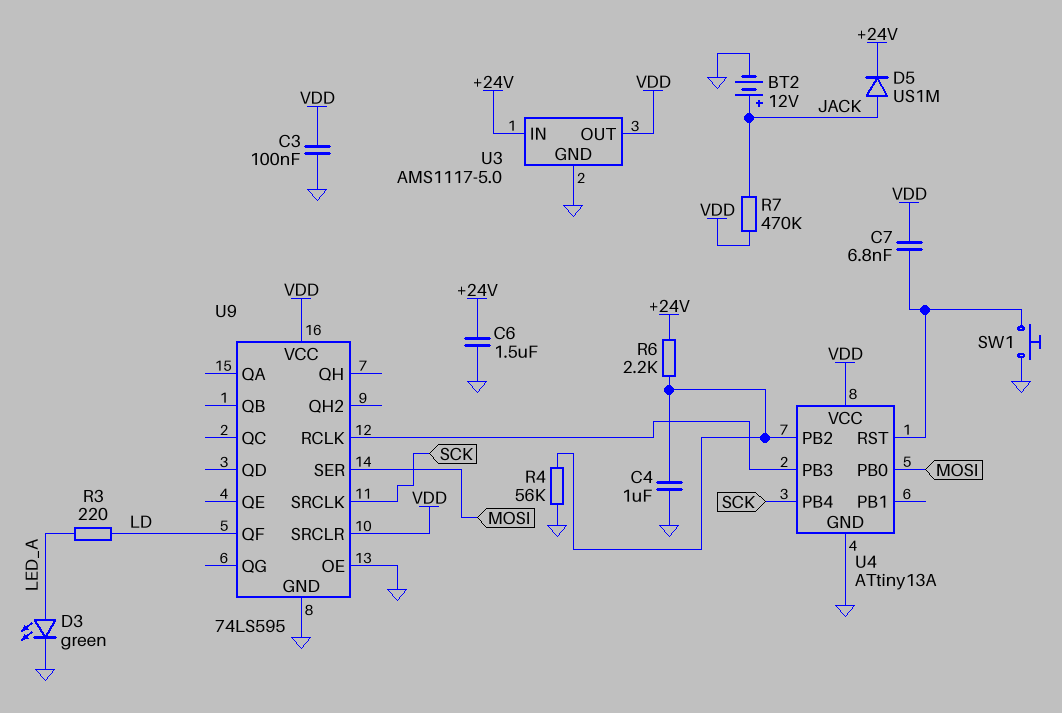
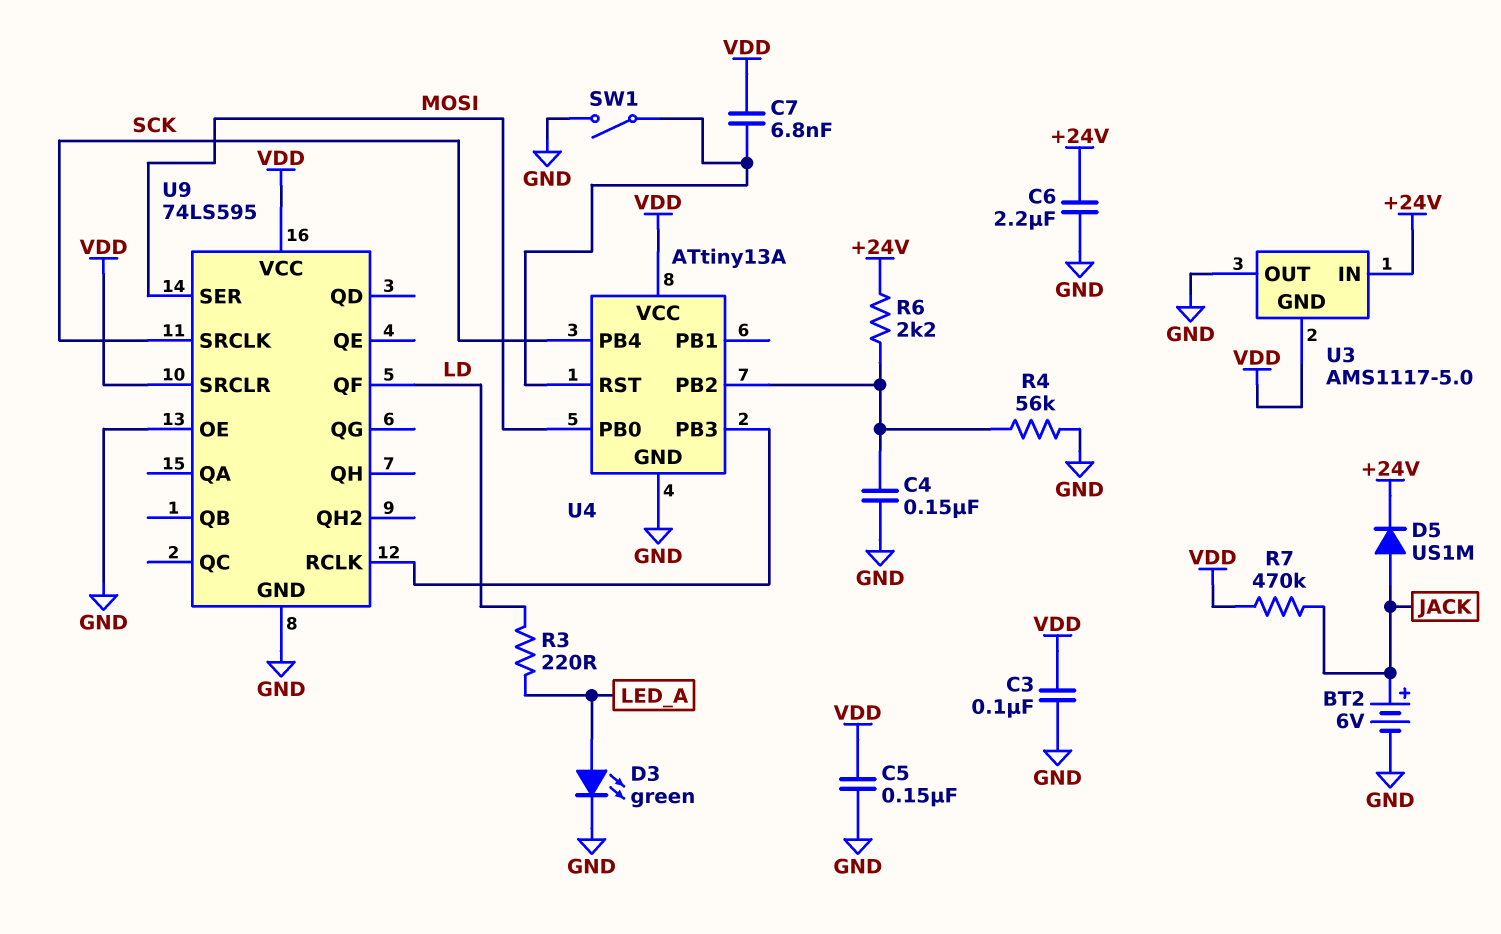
BT2: 12V (plus JACK, minus GND) -> 6V (plus JACK, minus GND)
C4: 1uF (GND, U4/PB2) -> 150nF (GND, U4/PB2)
C5: none -> 150nF (GND, VDD)
C6: 1.5uF (+24V, GND) -> 2.2uF (+24V, GND)
SW1: button (GND, U4/RST) -> switch (GND, U4/RST)
U3 pin GND: GND -> VDD
U3 pin OUT: VDD -> GND

